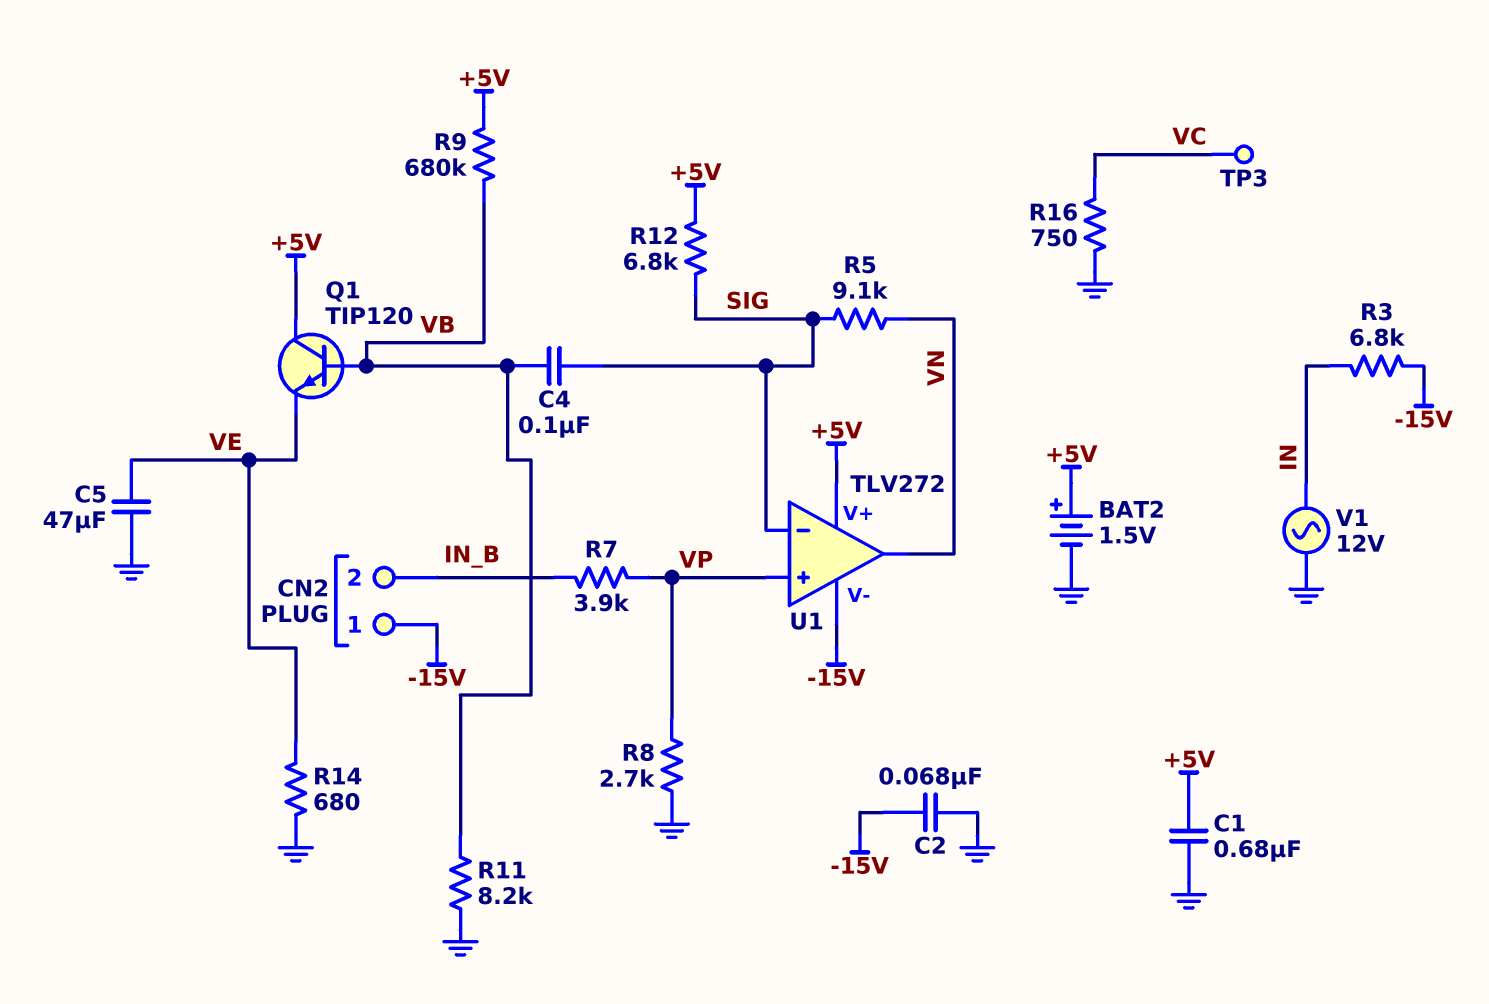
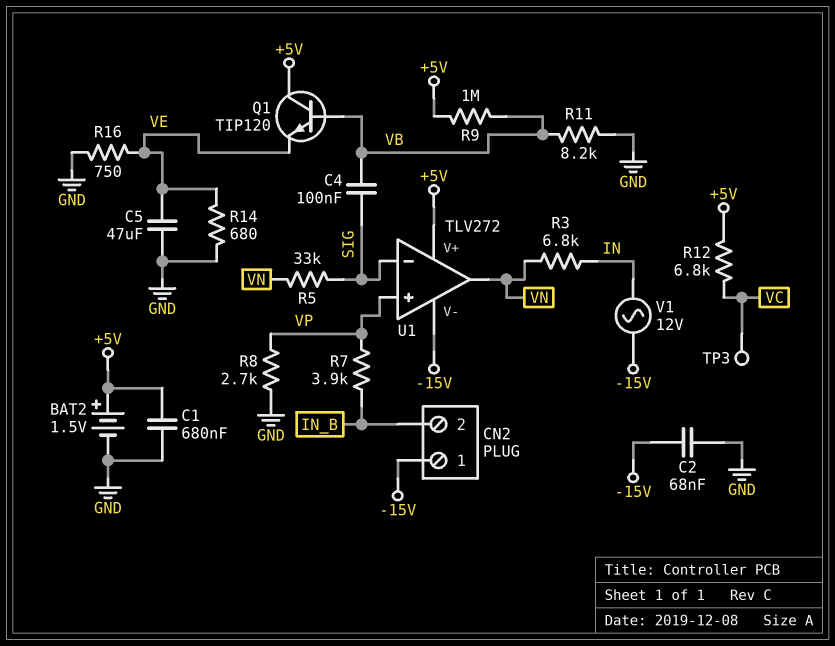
R3: 6.8k (-15V, IN) -> 6.8k (IN, VN)
R5: 9.1k (SIG, VN) -> 33k (SIG, VN)
R9: 680k (+5V, VB) -> 1M (+5V, VB)
R12: 6.8k (+5V, SIG) -> 6.8k (+5V, VC)
R16: 750 (GND, VC) -> 750 (GND, VE)
V1: AC 12V (GND, IN) -> AC 12V (-15V, IN)

